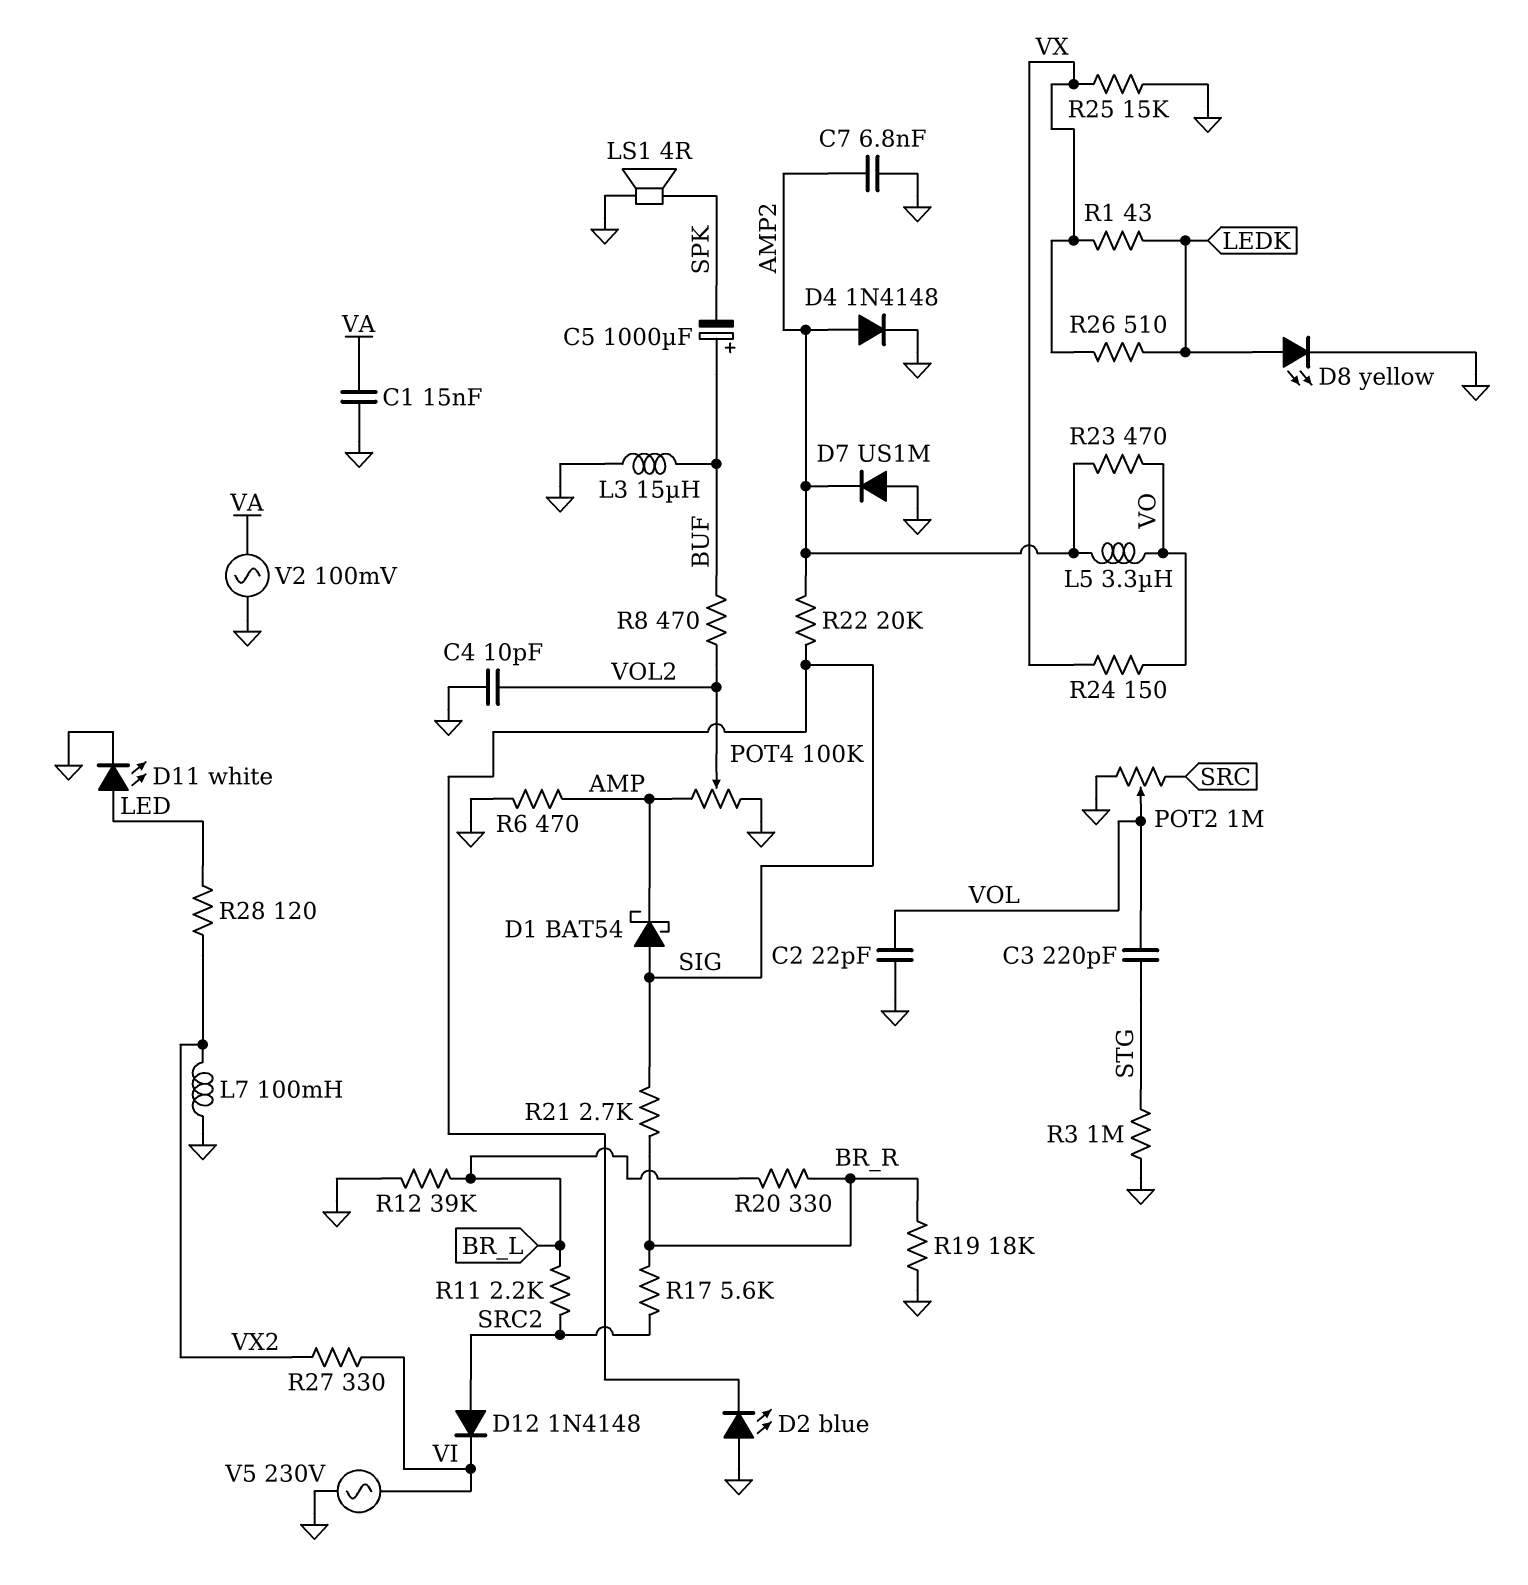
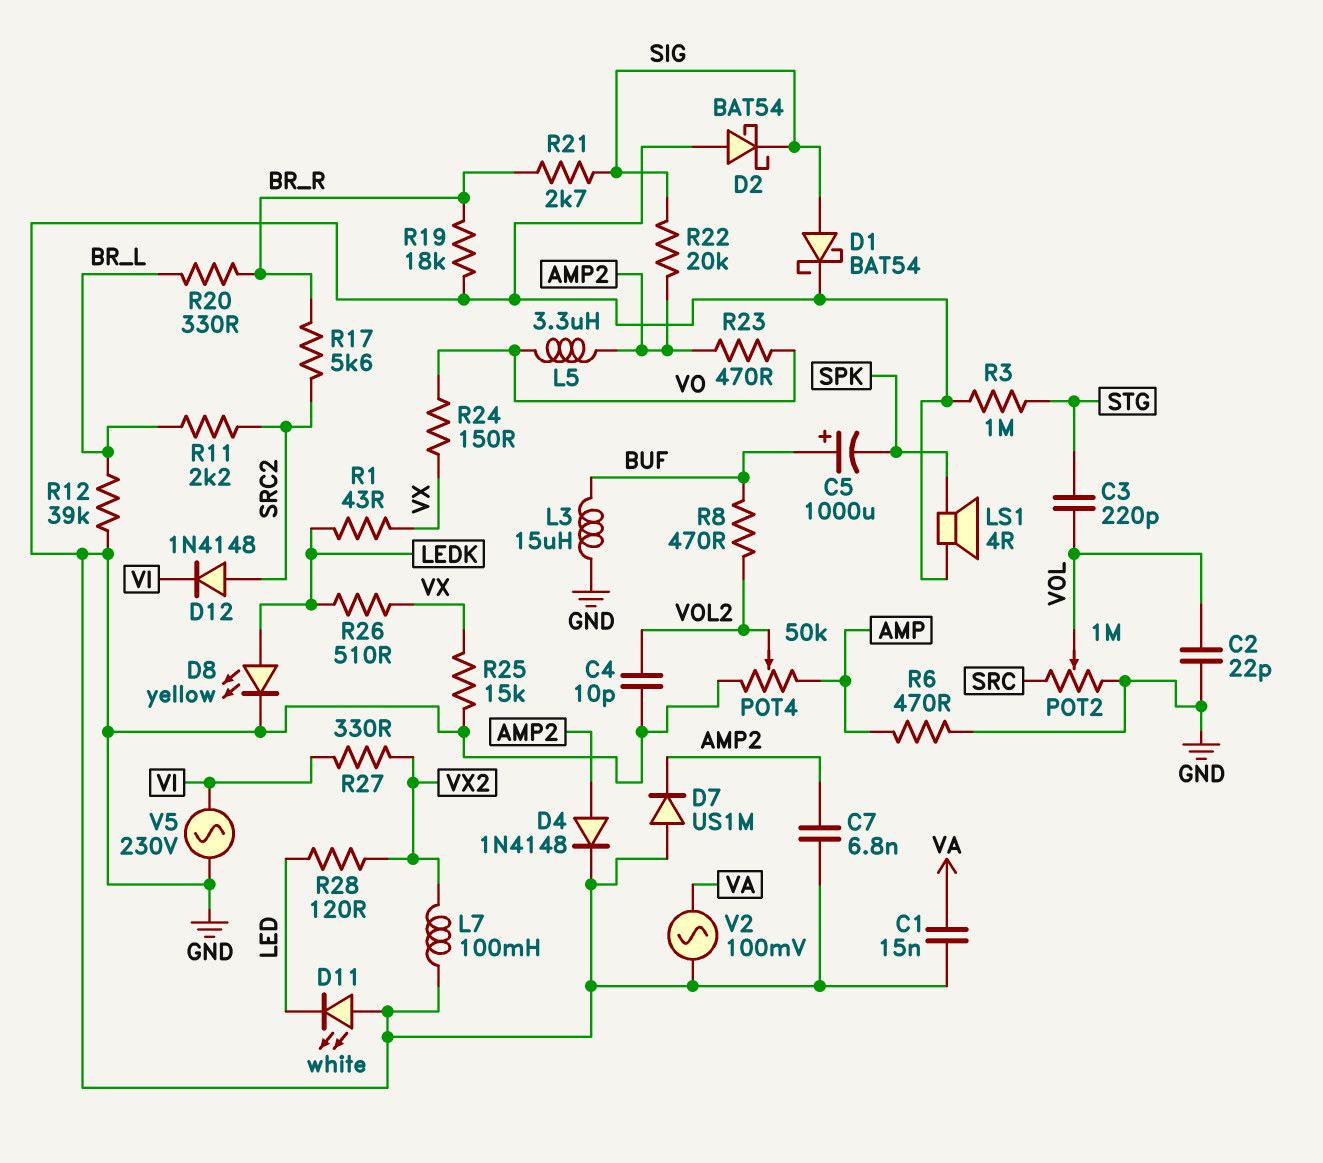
D1: schottky BAT54 (A SIG, K AMP) -> schottky BAT54 (A SIG, K GND)
D2: LED blue (A GND, K SIG) -> schottky BAT54 (A GND, K SIG)
D11: LED white (A LED, K GND) -> LED white (A GND, K LED)
POT4: 100k (AMP, GND, wiper VOL2) -> 50k (AMP, GND, wiper VOL2)

